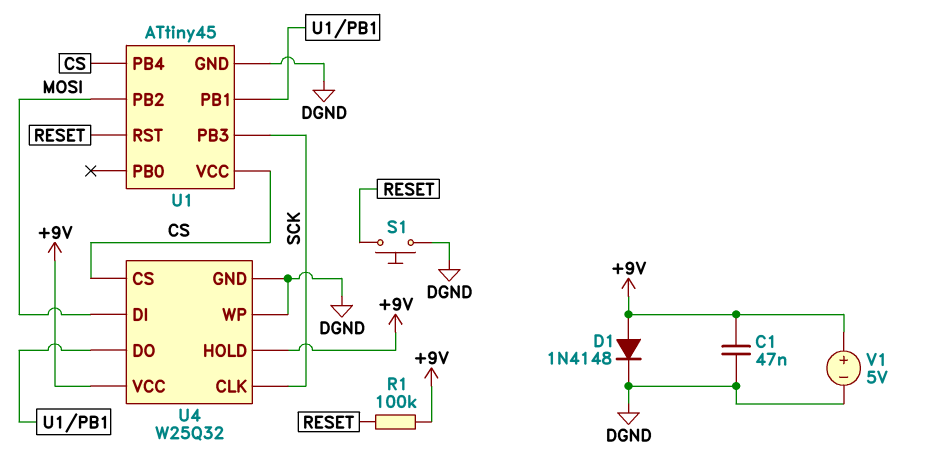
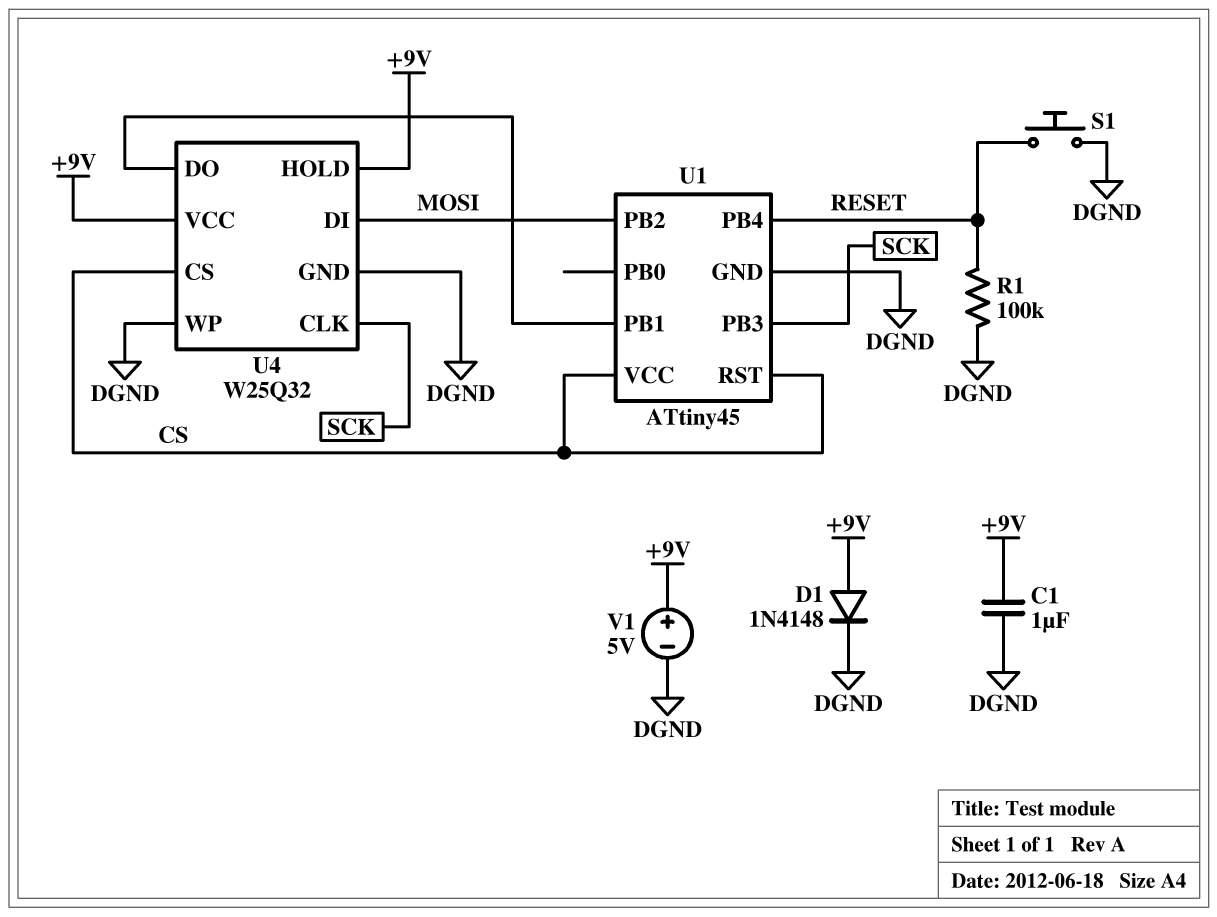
C1: 47nF (+9V, DGND) -> 1uF (+9V, DGND)
R1: 100k (+9V, RESET) -> 100k (DGND, RESET)
U1 pin PB4: CS -> RESET
U1 pin RST: RESET -> CS

